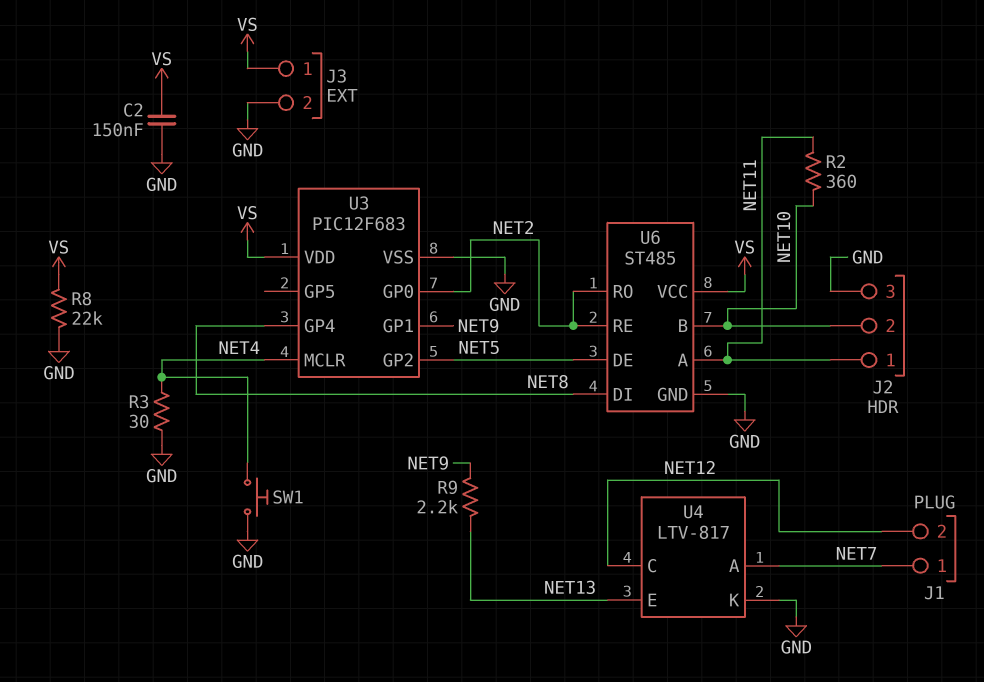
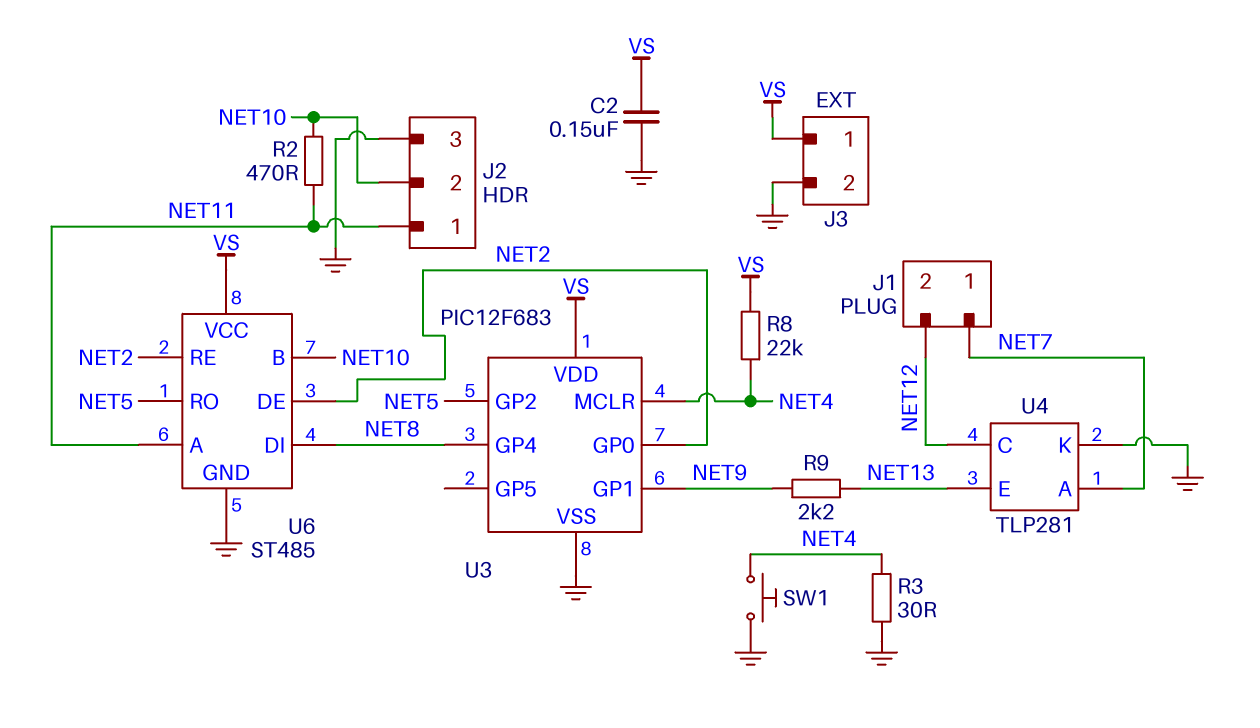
R2: 360 (NET10, NET11) -> 470 (NET10, NET11)
R8: 22k (GND, VS) -> 22k (NET4, VS)
U4: LTV-817 -> TLP281
U6 pin DE: NET5 -> NET2
U6 pin RO: NET2 -> NET5

